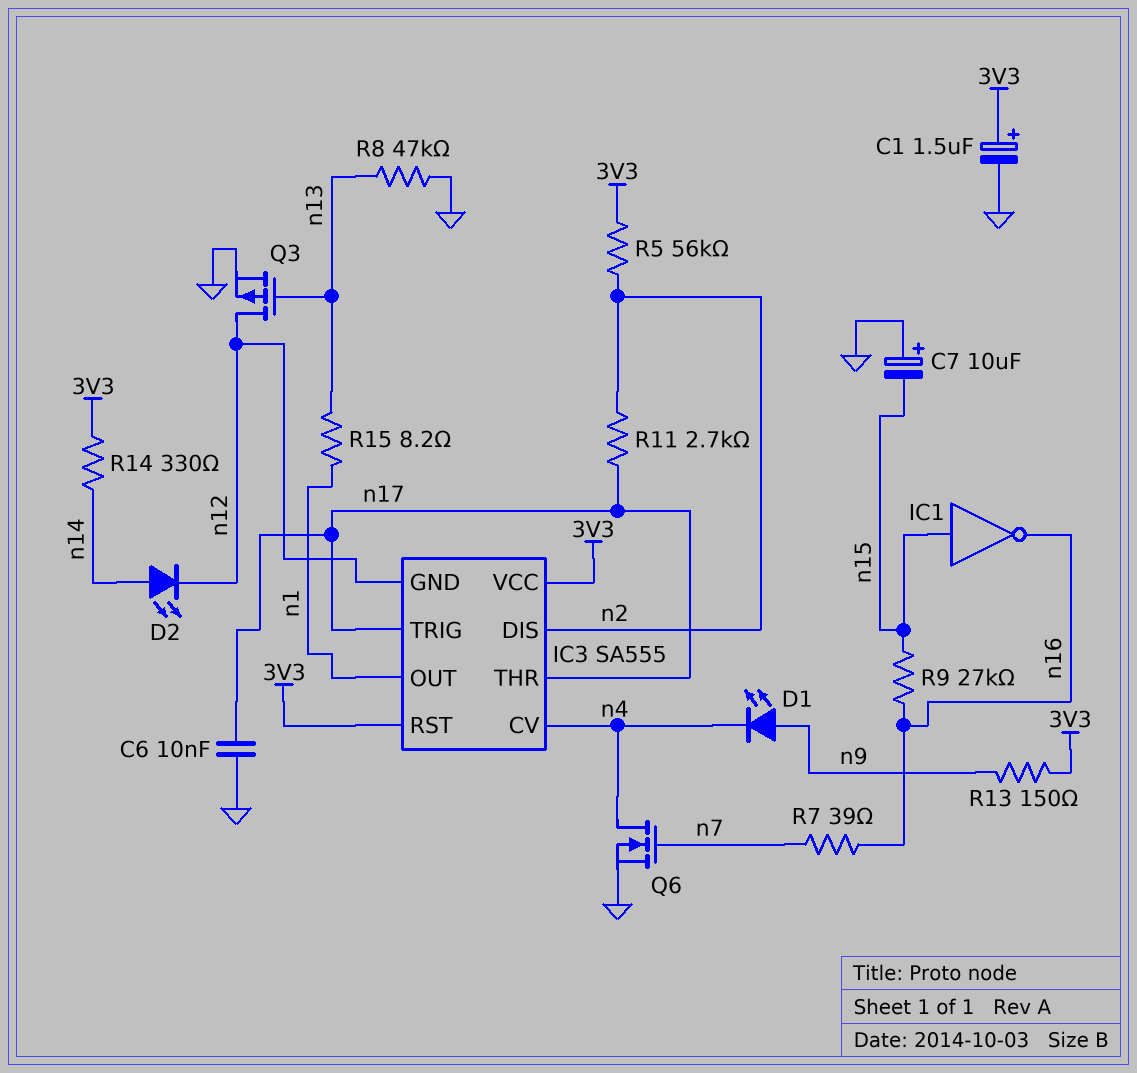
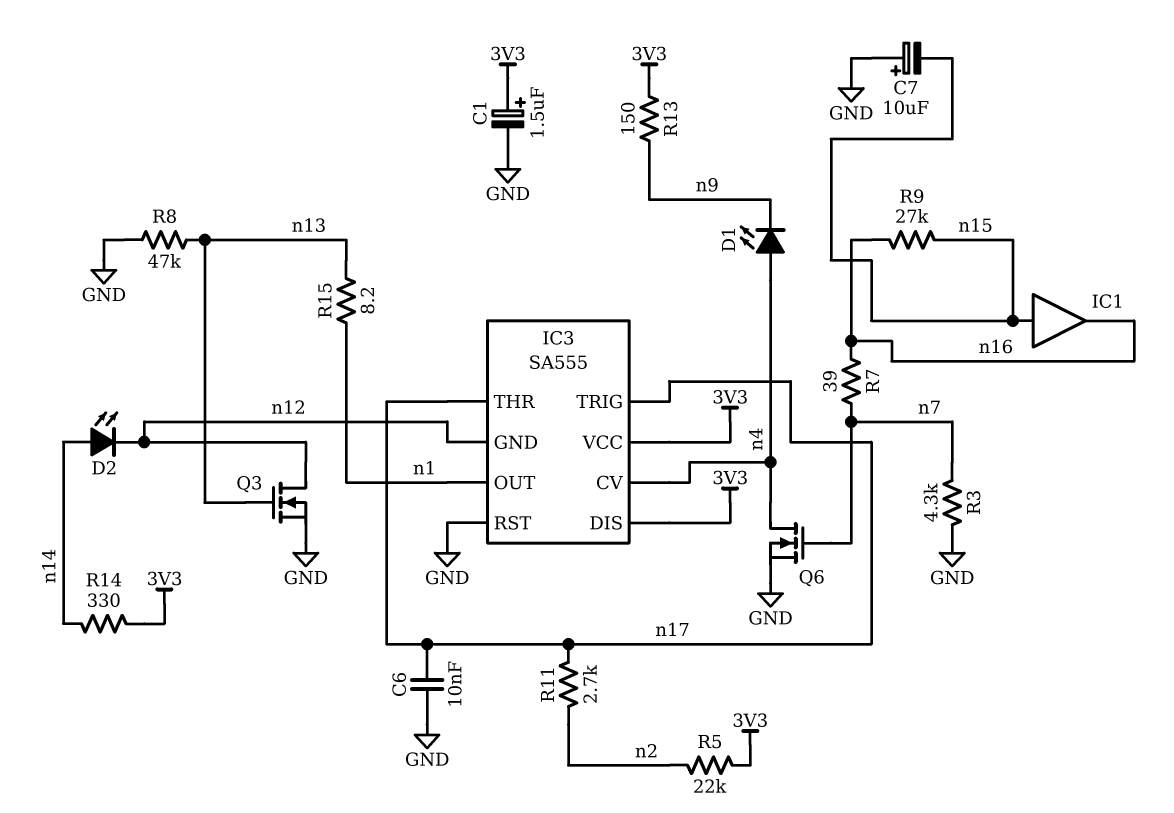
D1: LED (A n9, K n4) -> LED (A n4, K n9)
IC1: NOT (in n15, out n16) -> buffer (in n15, out n16)
IC3 pin DIS: n2 -> 3V3
IC3 pin RST: 3V3 -> GND
Q3: PMOS (G n13, D n12, S GND) -> NMOS (G n13, D n12, S GND)
R3: none -> 4.3k (GND, n7)
R5: 56k (3V3, n2) -> 22k (3V3, n2)

